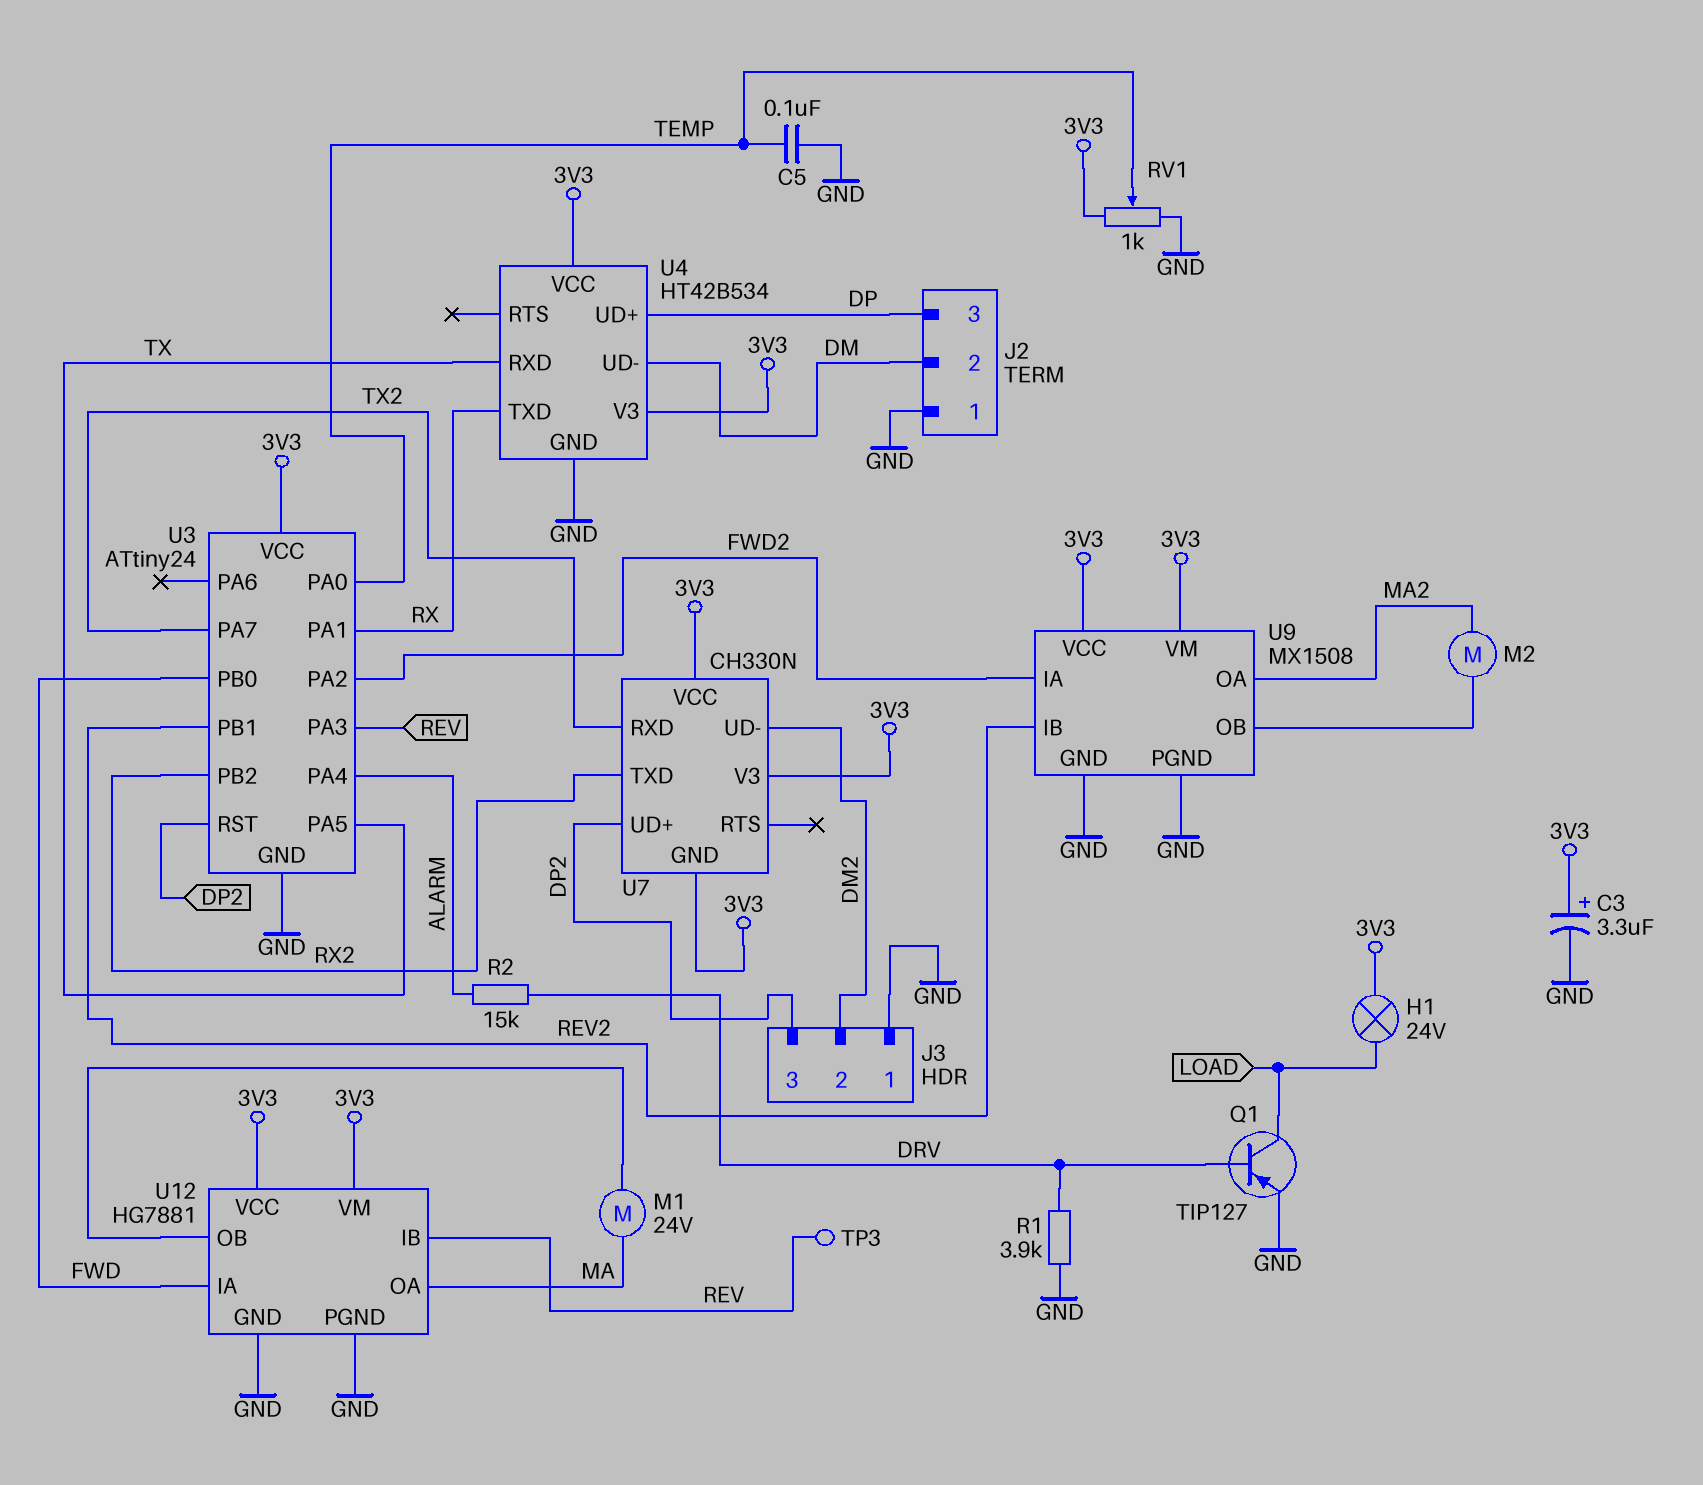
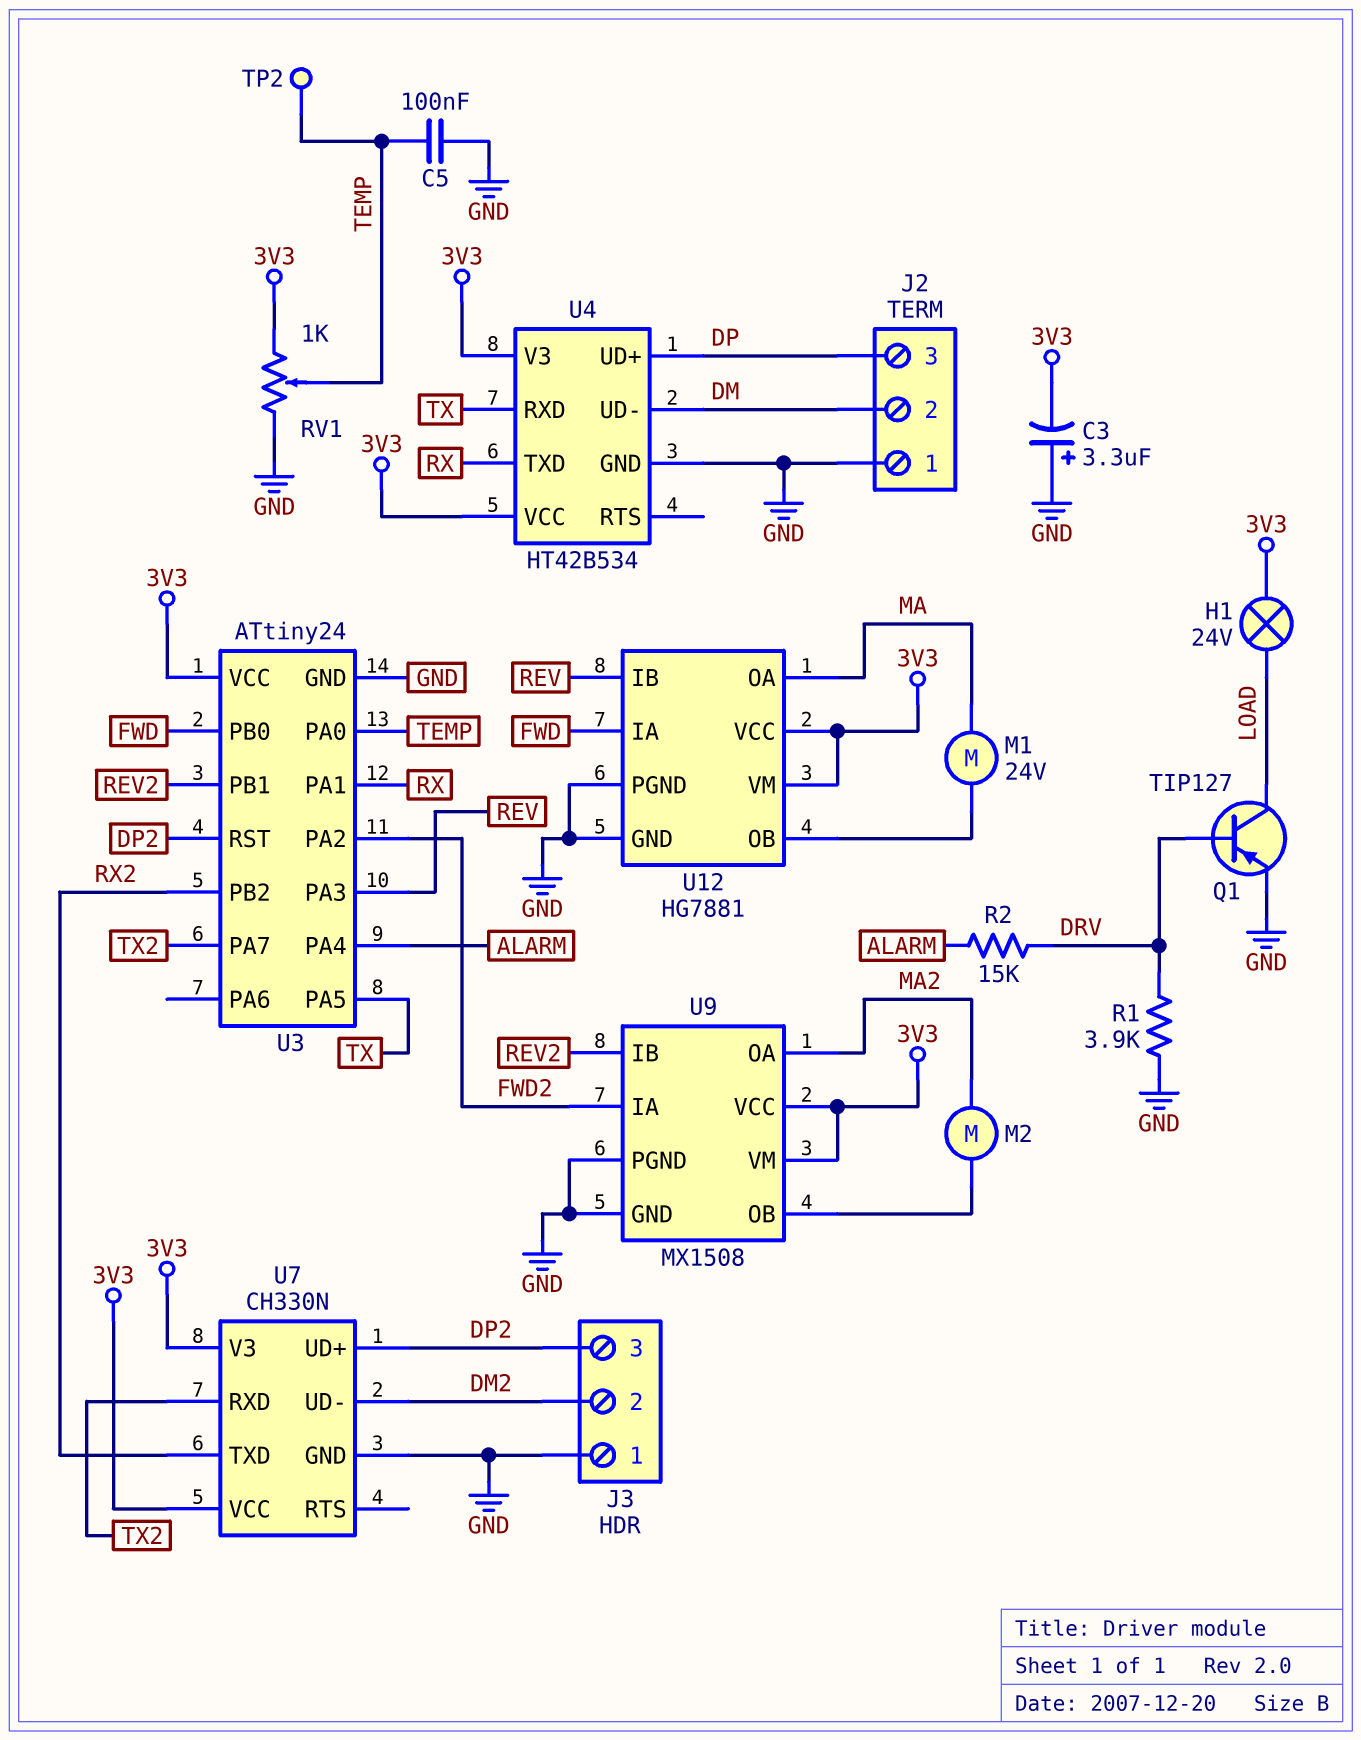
C3: 3.3uF (plus 3V3, minus GND) -> 3.3uF (plus GND, minus 3V3)
TP2: none -> test point (TEMP)
TP3: test point (REV) -> none
U7 pin GND: 3V3 -> GND

